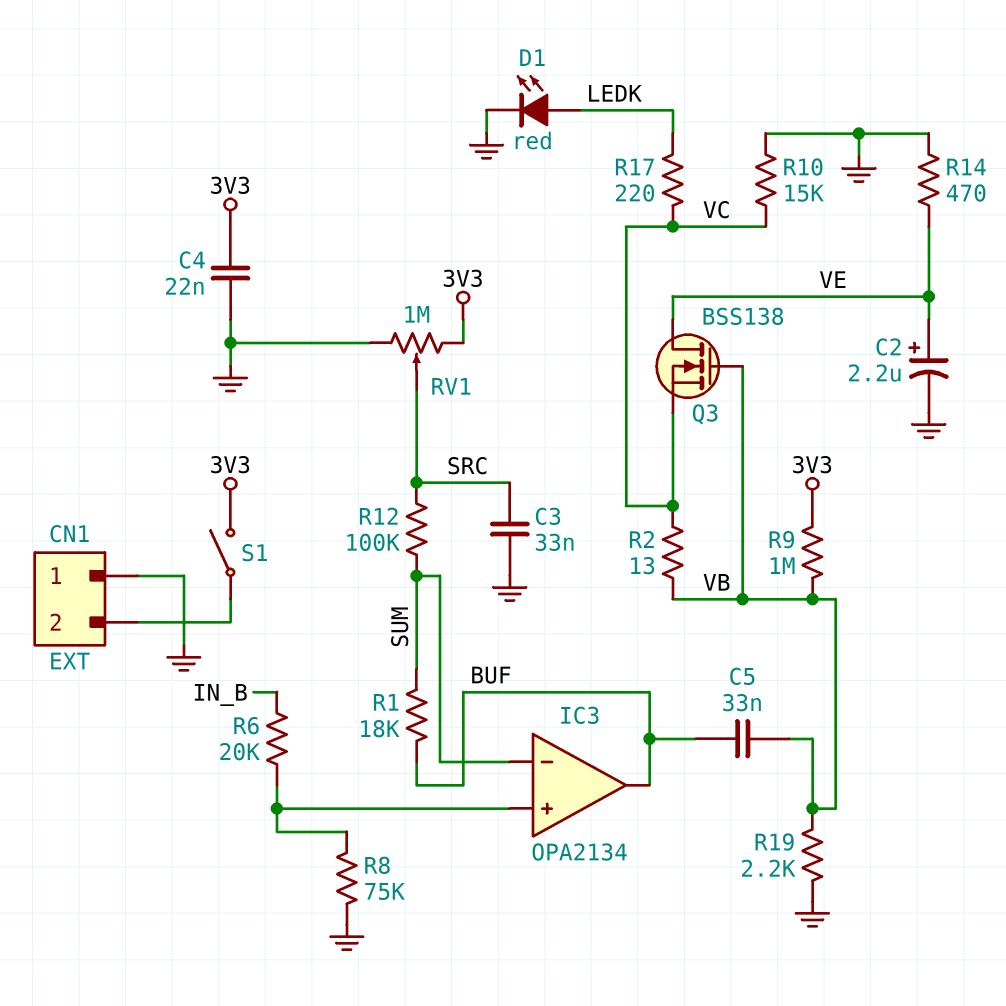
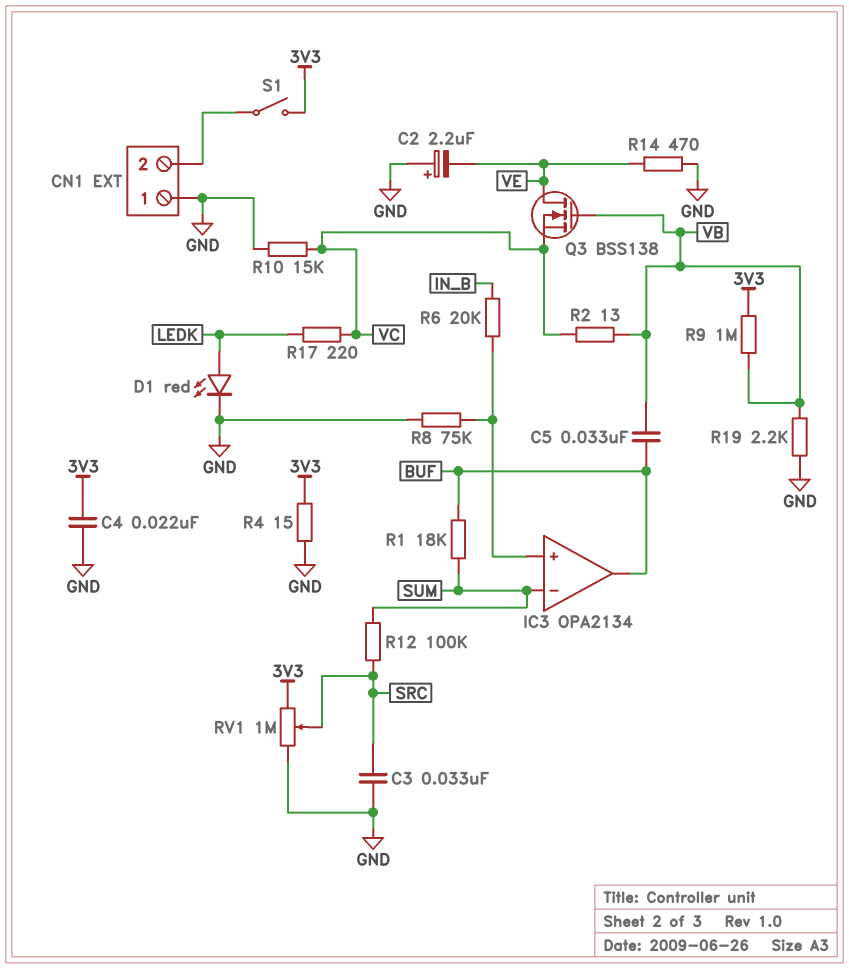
C2: 2.2uF (plus VE, minus GND) -> 2.2uF (plus GND, minus VE)
R4: none -> 15 (3V3, GND)

